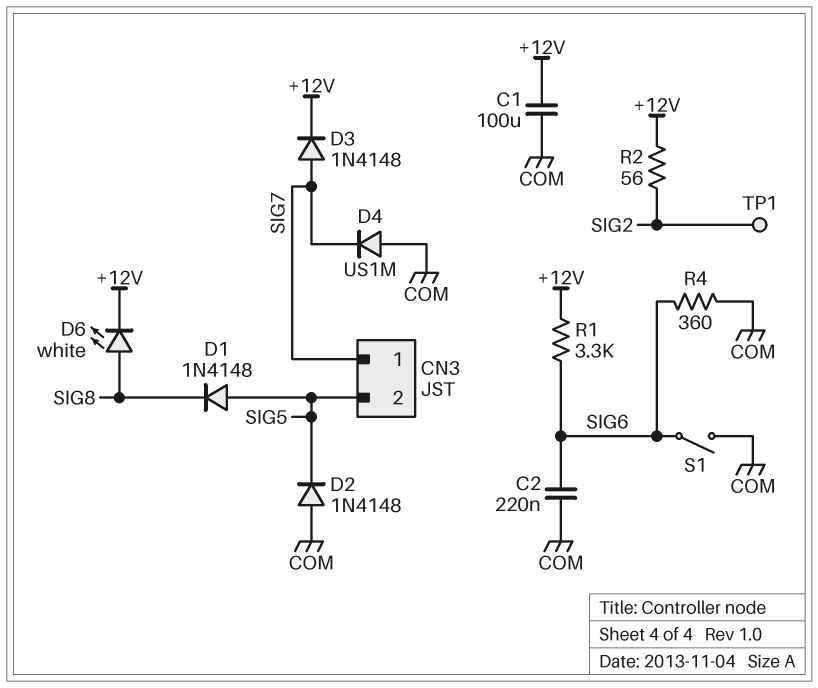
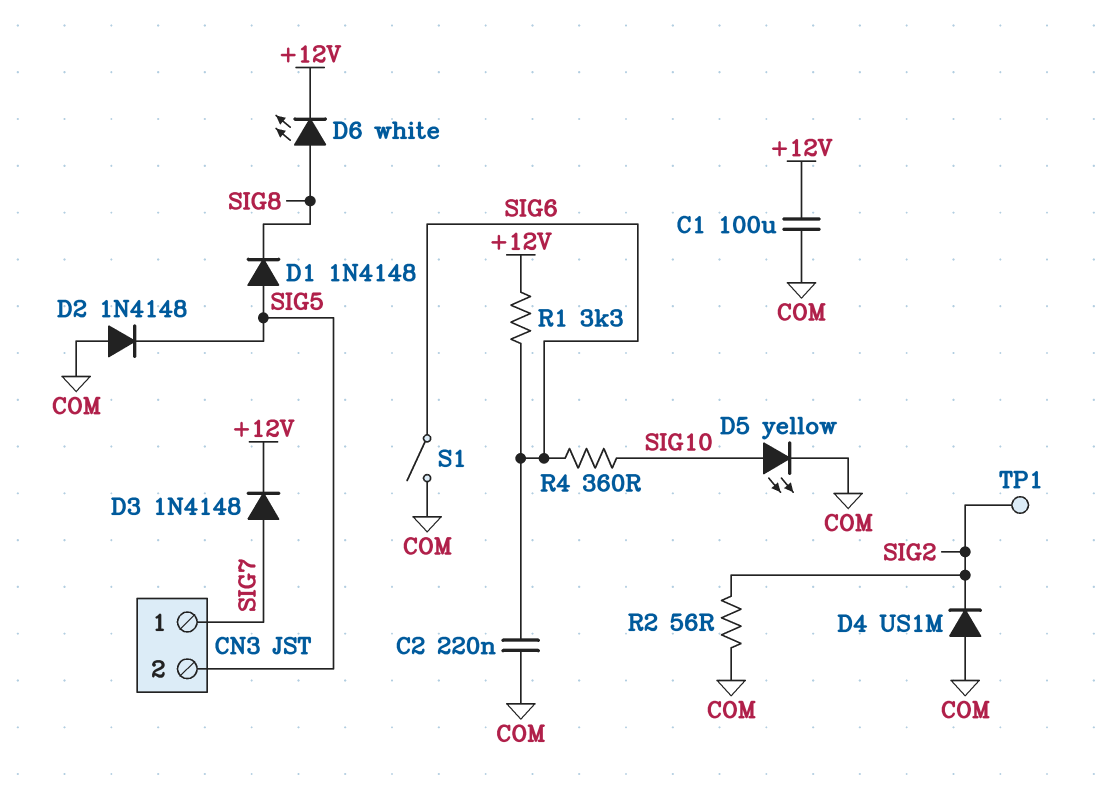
D4: diode US1M (A COM, K SIG7) -> diode US1M (A COM, K SIG2)
D5: none -> LED yellow (A SIG10, K COM)
R2: 56 (+12V, SIG2) -> 56 (COM, SIG2)
R4: 360 (COM, SIG6) -> 360 (SIG6, SIG10)

